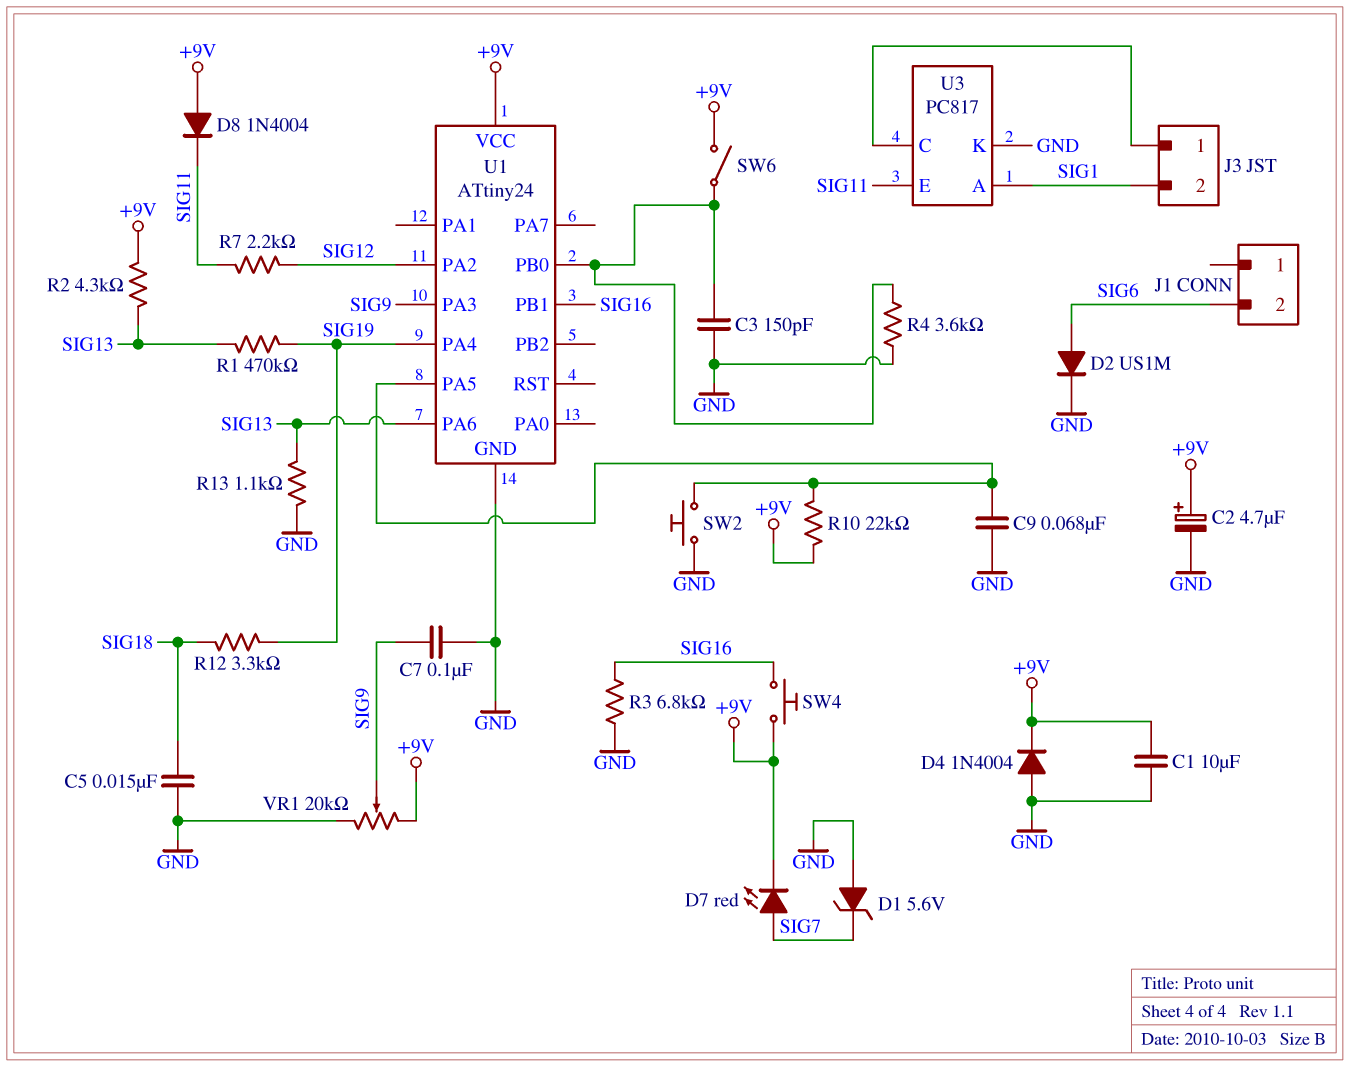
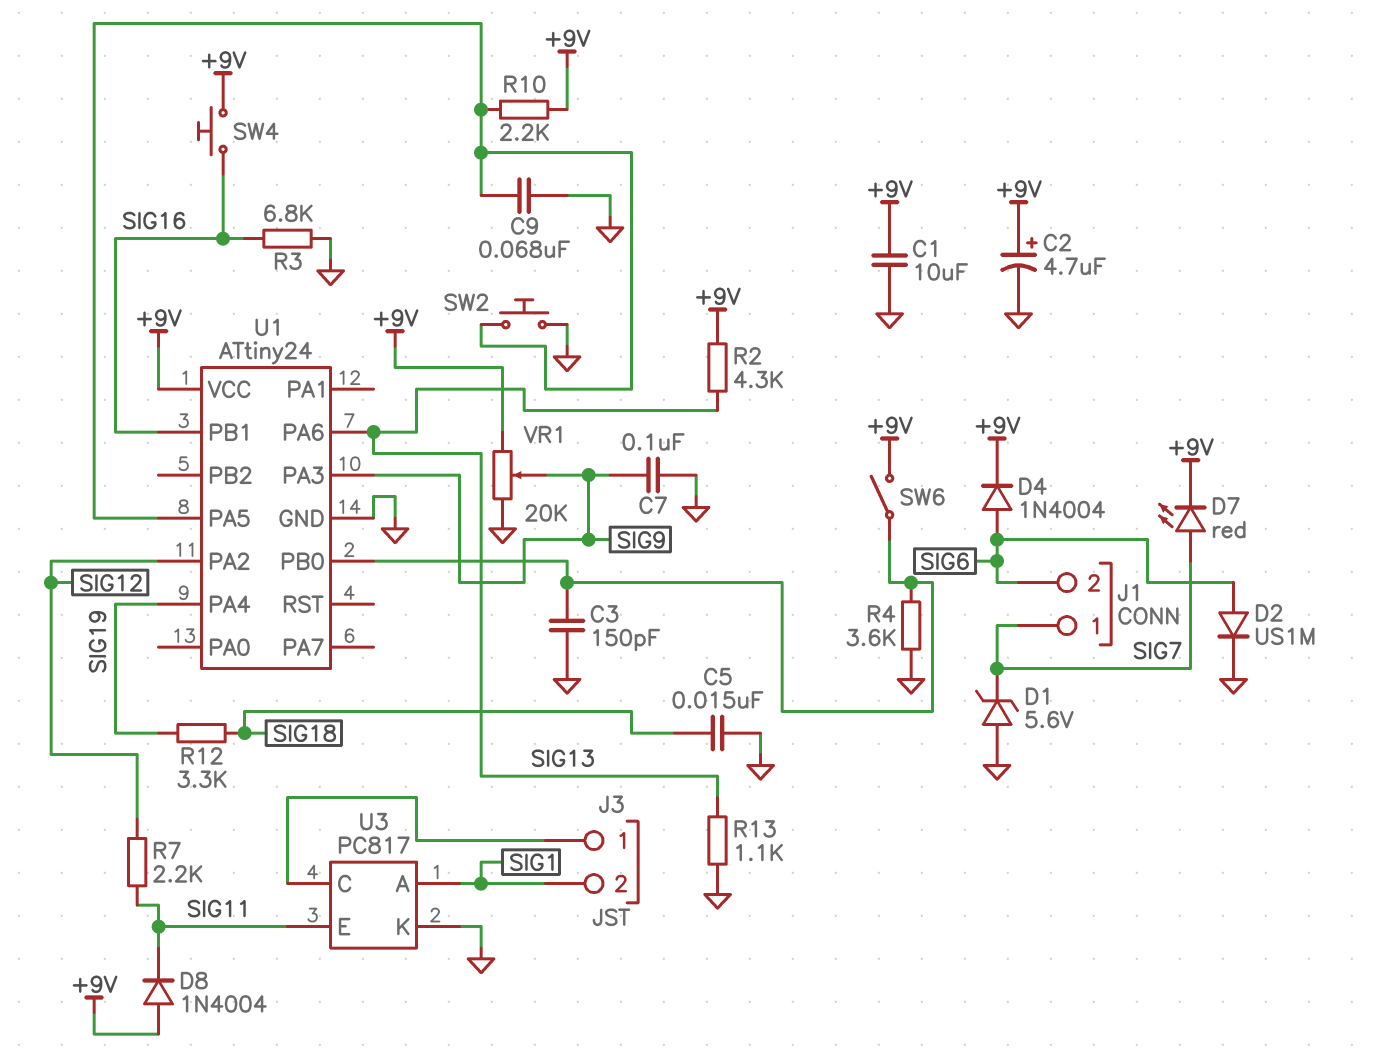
D4: diode 1N4004 (A GND, K +9V) -> diode 1N4004 (A SIG6, K +9V)
J1 pin 1: none -> SIG7
R1: 470k (SIG13, SIG19) -> none
R10: 22k (+9V, U1/PA5) -> 2.2k (+9V, U1/PA5)

